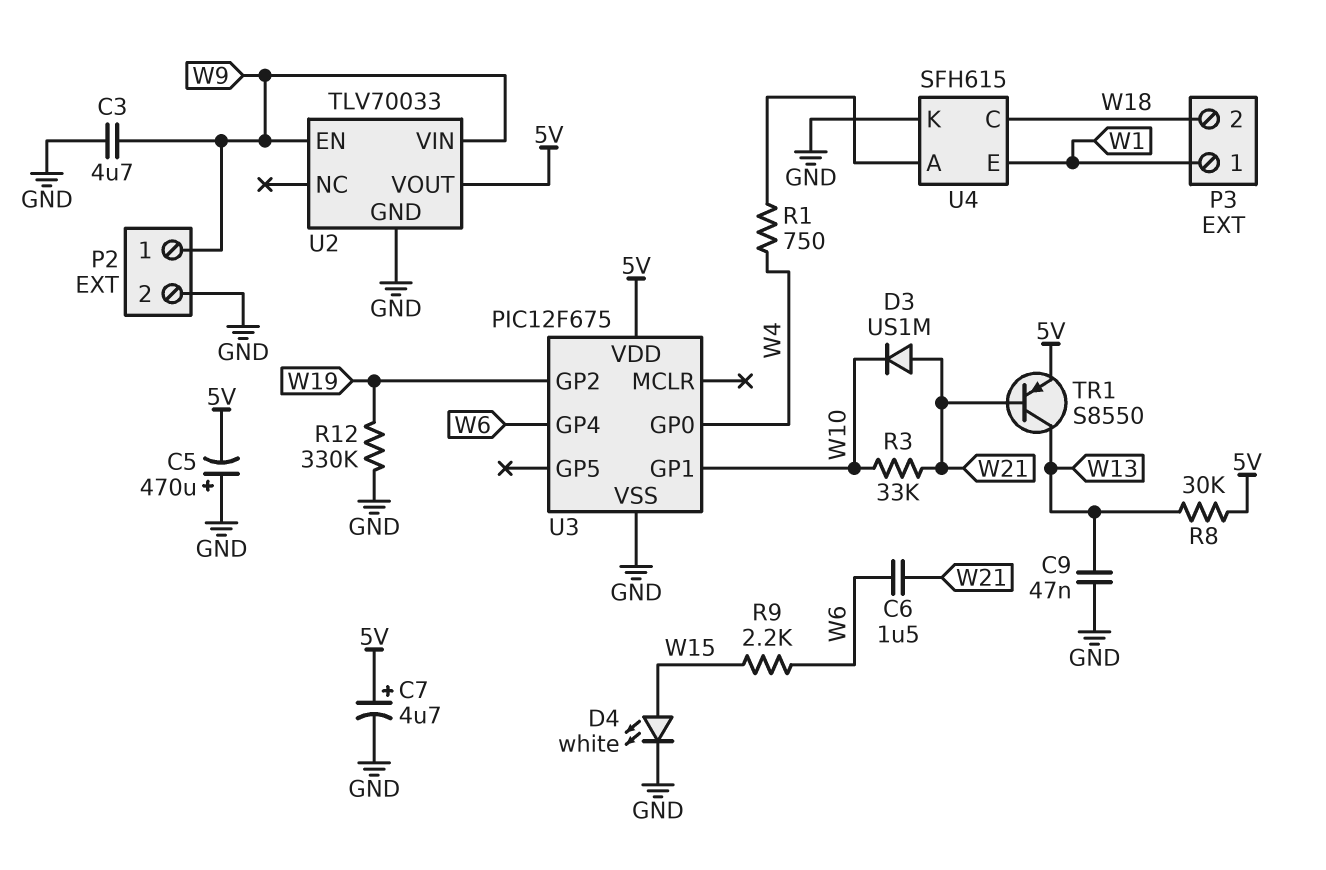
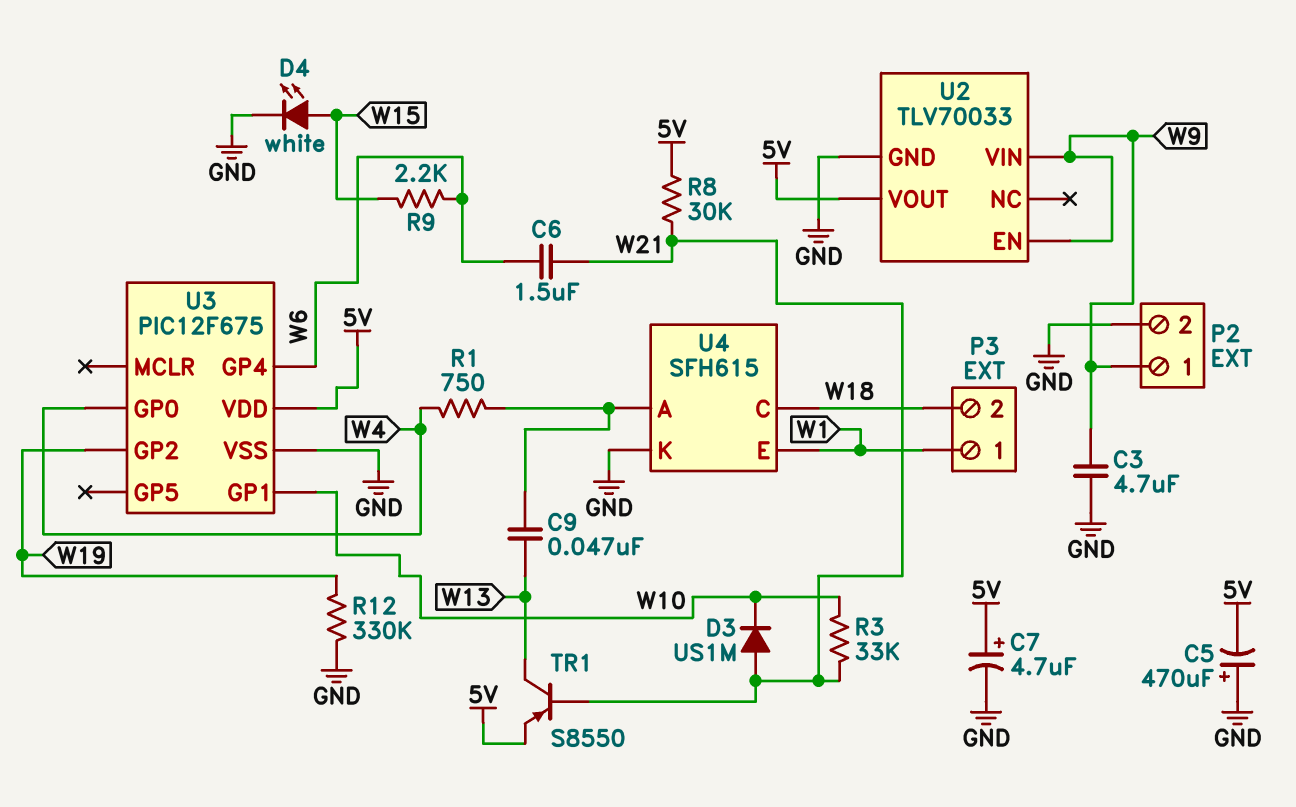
C9: 47nF (GND, W13) -> 47nF (U4/A, W13)
R8: 30k (5V, W13) -> 30k (5V, W21)

